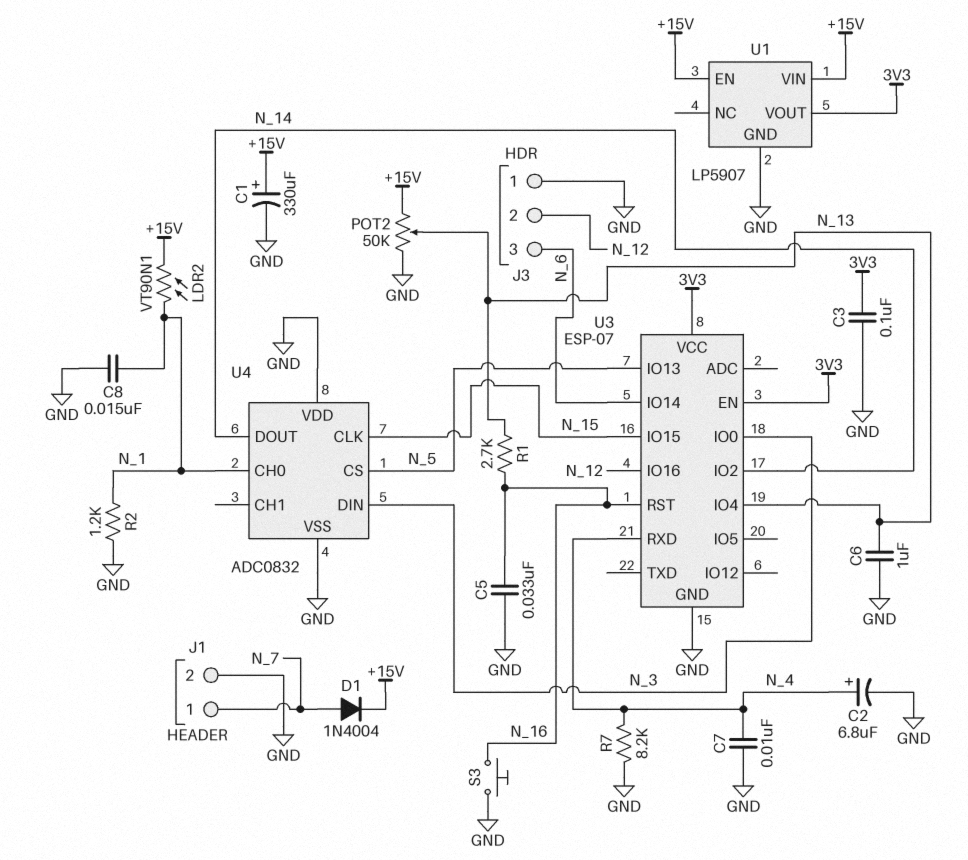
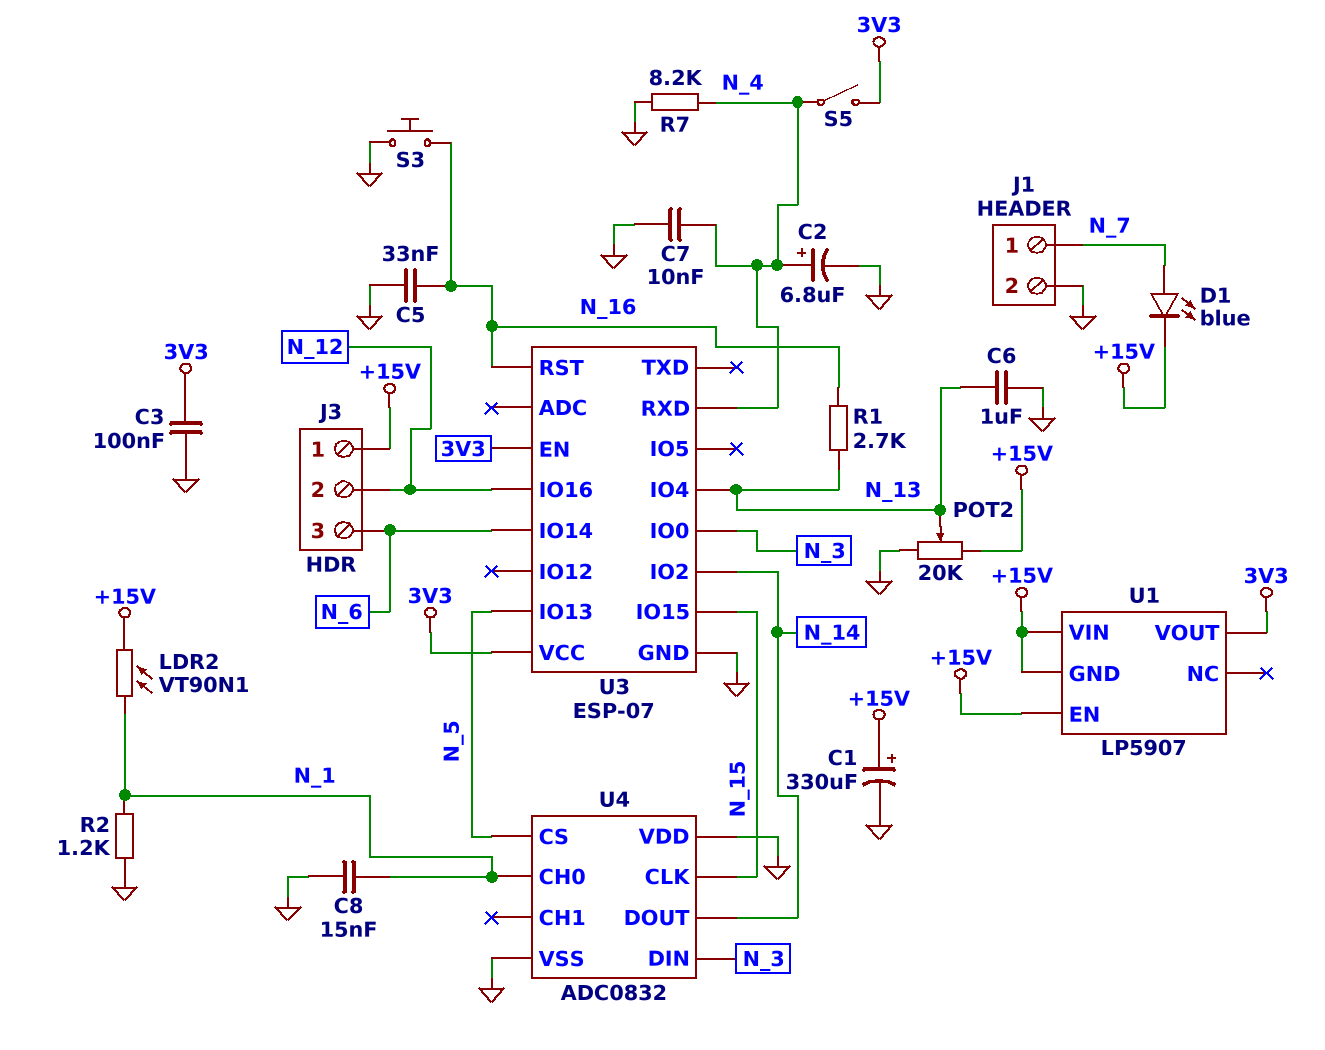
D1: diode 1N4004 (A N_7, K +15V) -> LED blue (A N_7, K +15V)
J3 pin 1: GND -> +15V
POT2: 50k (+15V, GND, wiper N_13) -> 20k (+15V, GND, wiper N_13)
S5: none -> switch (3V3, N_4)
U1 pin GND: GND -> +15V

